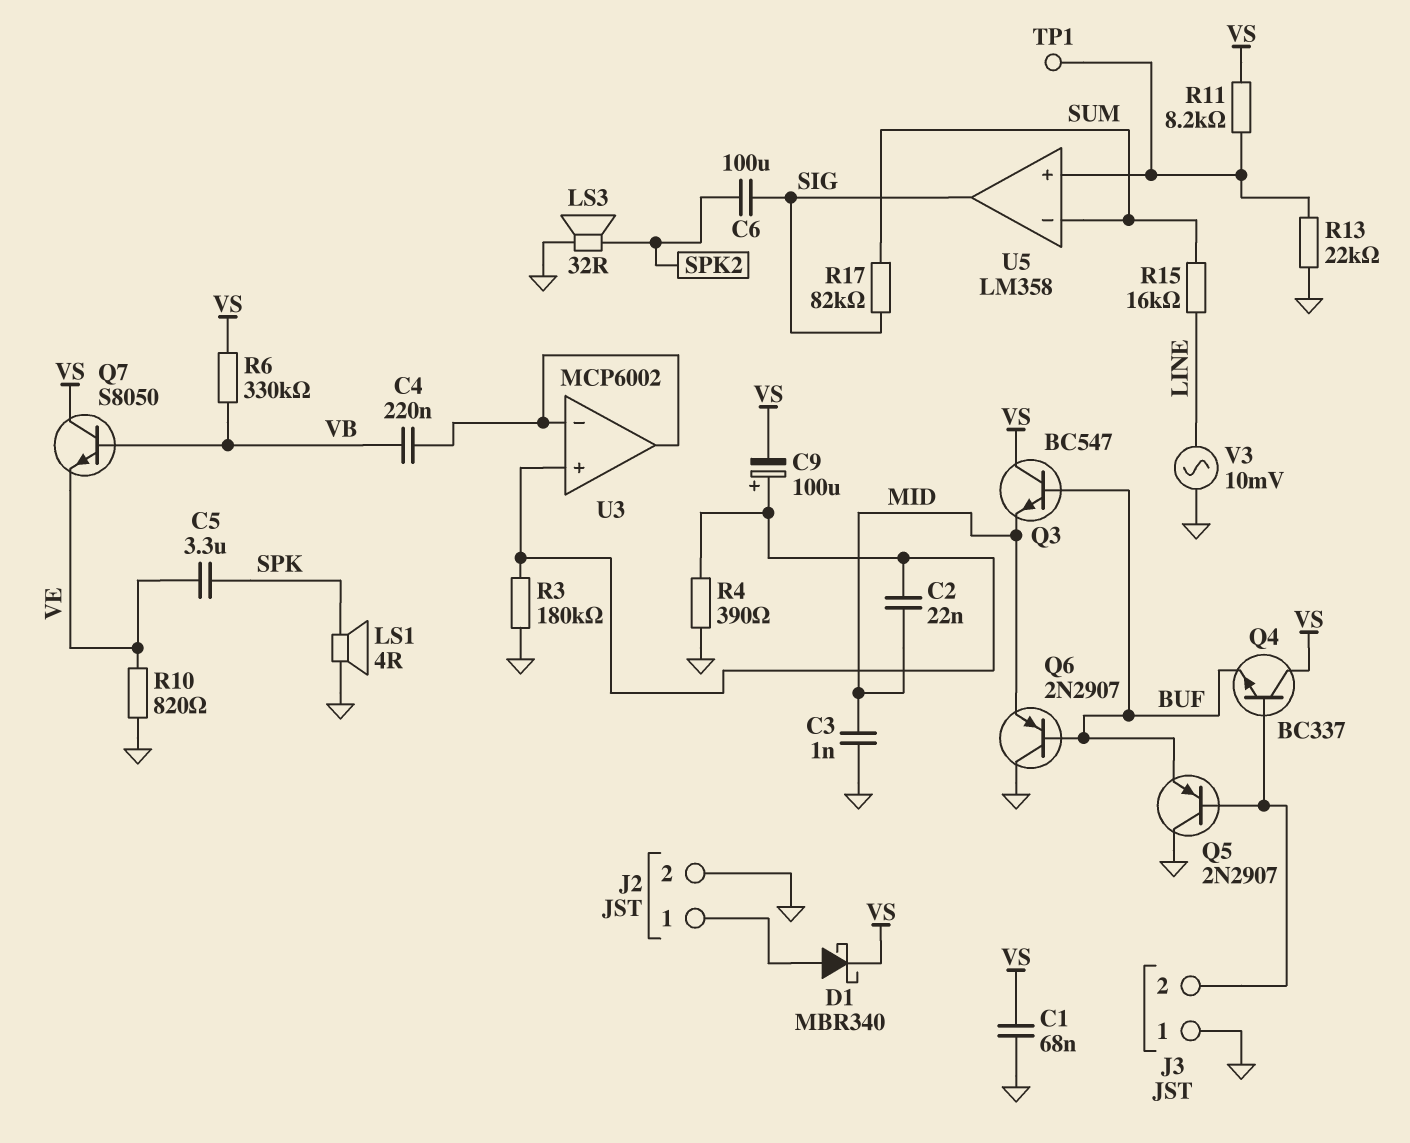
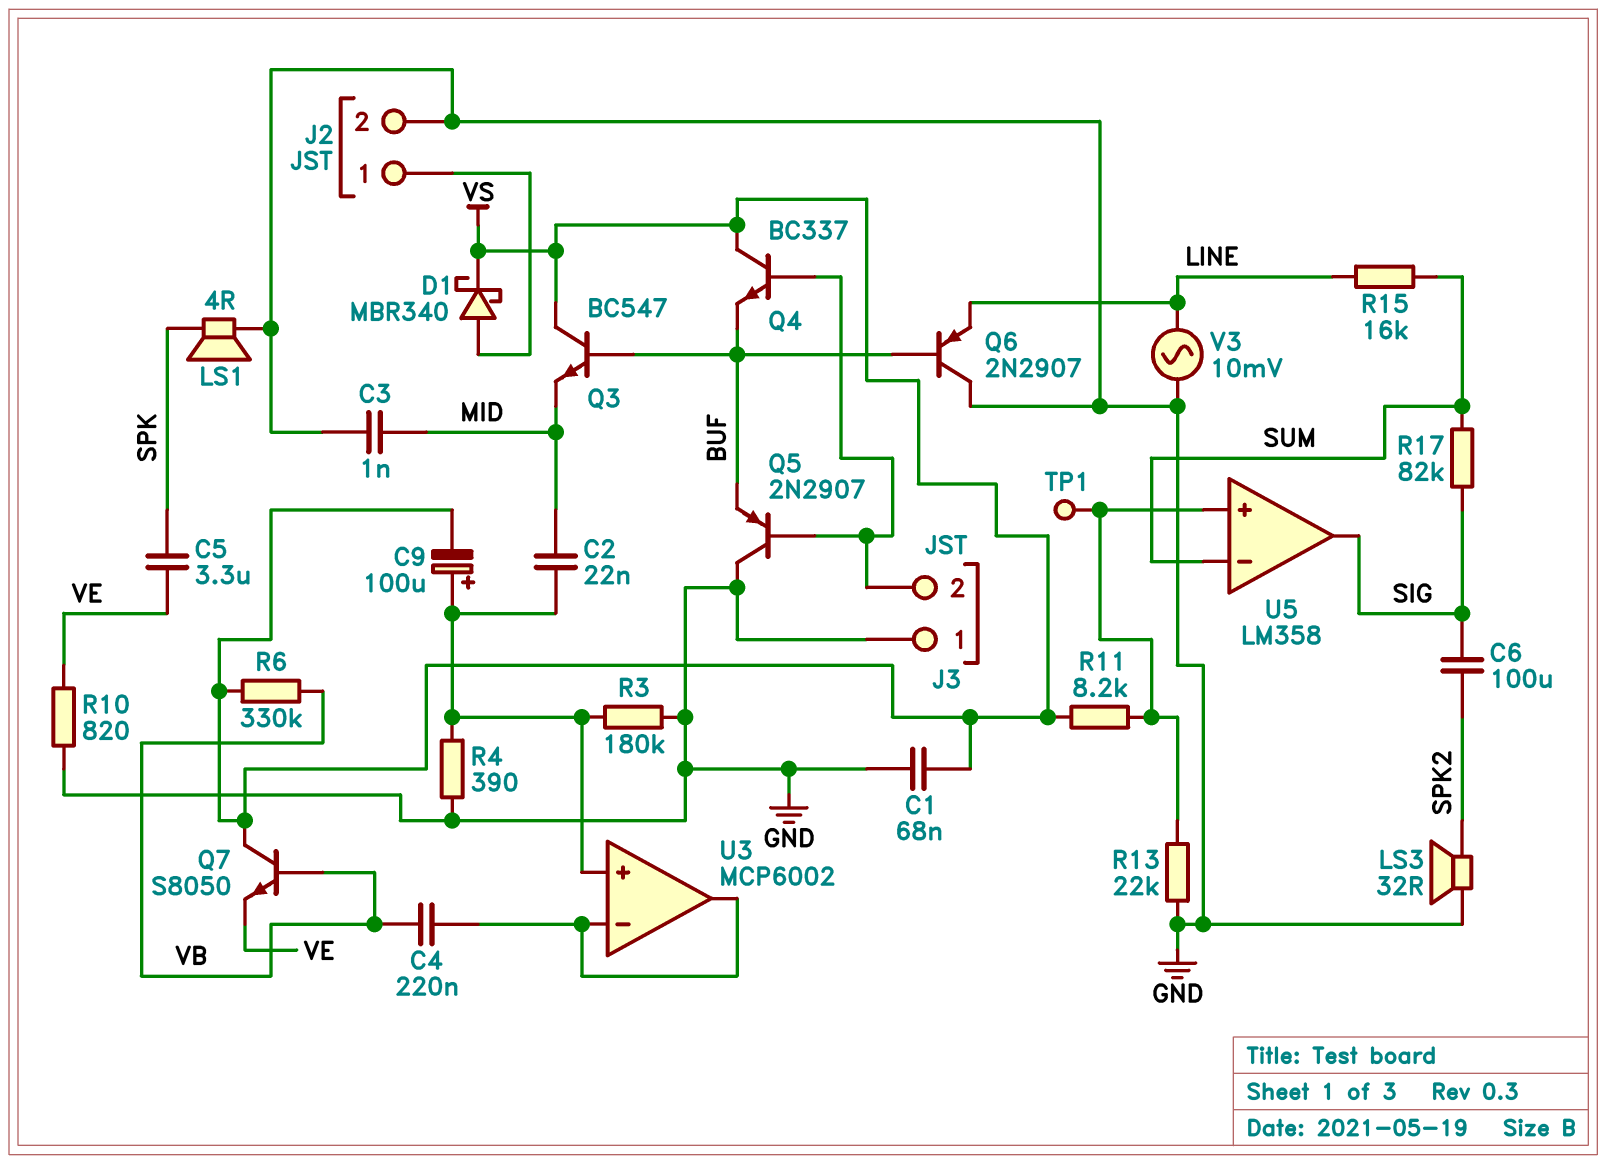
Q6: PNP 2N2907 (B BUF, C GND, E MID) -> PNP 2N2907 (B BUF, C GND, E LINE)

